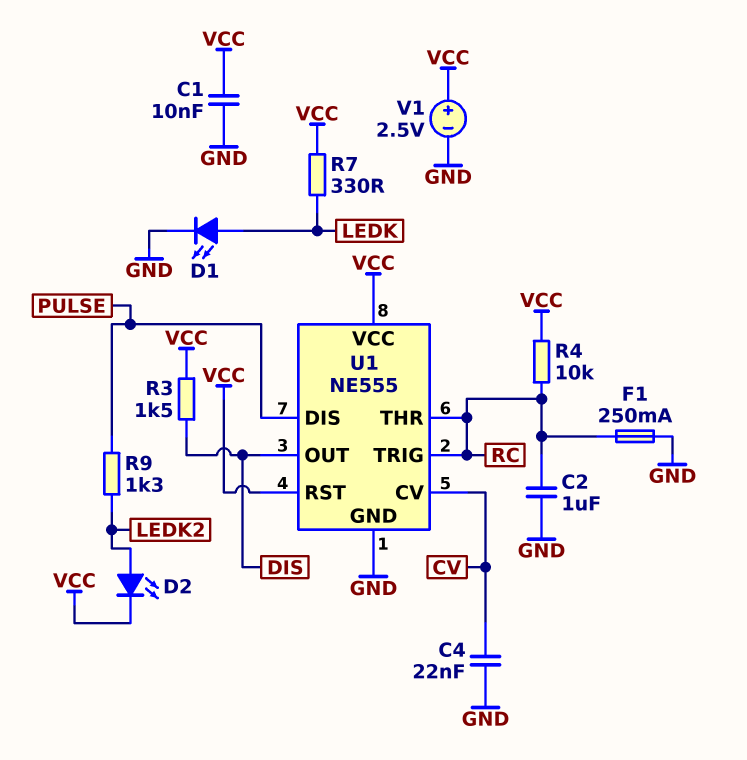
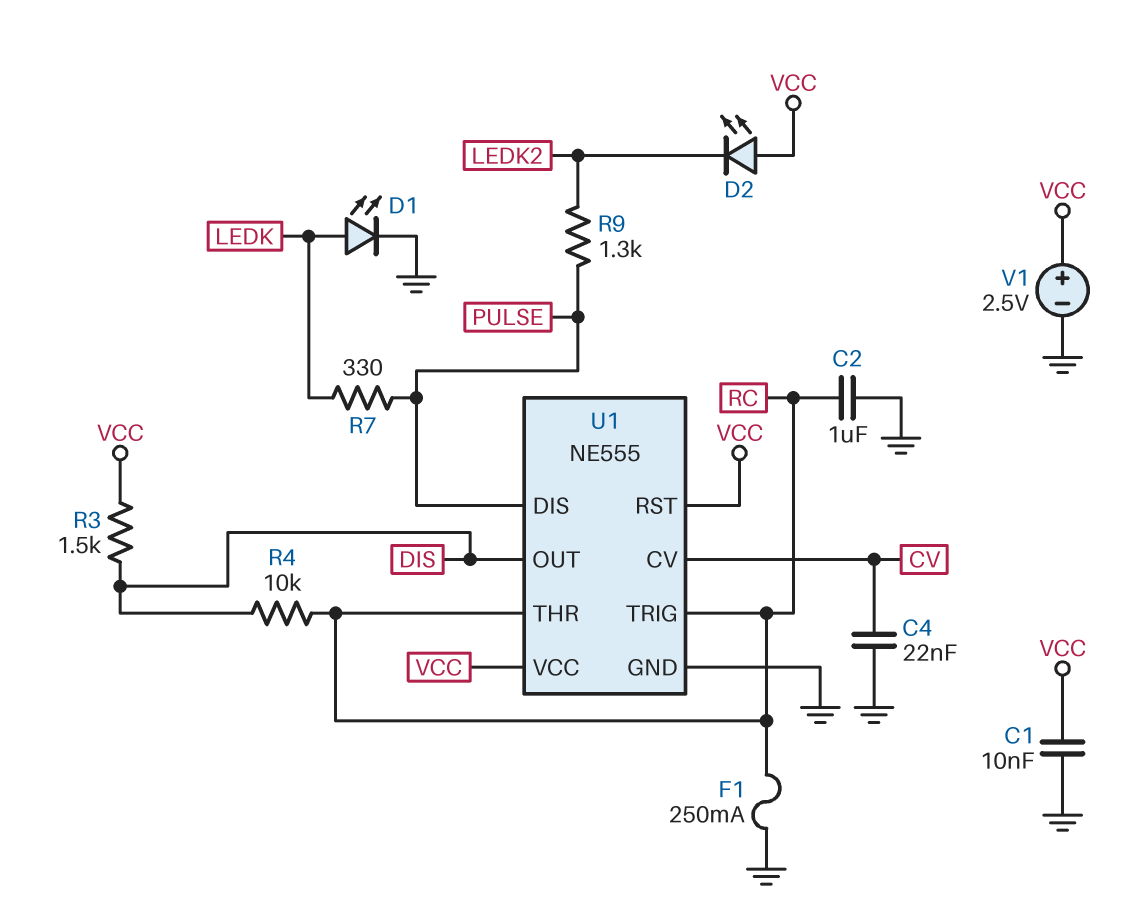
D2: LED (A LEDK2, K VCC) -> LED (A VCC, K LEDK2)
R4: 10k (RC, VCC) -> 10k (DIS, RC)
R7: 330 (LEDK, VCC) -> 330 (LEDK, PULSE)

